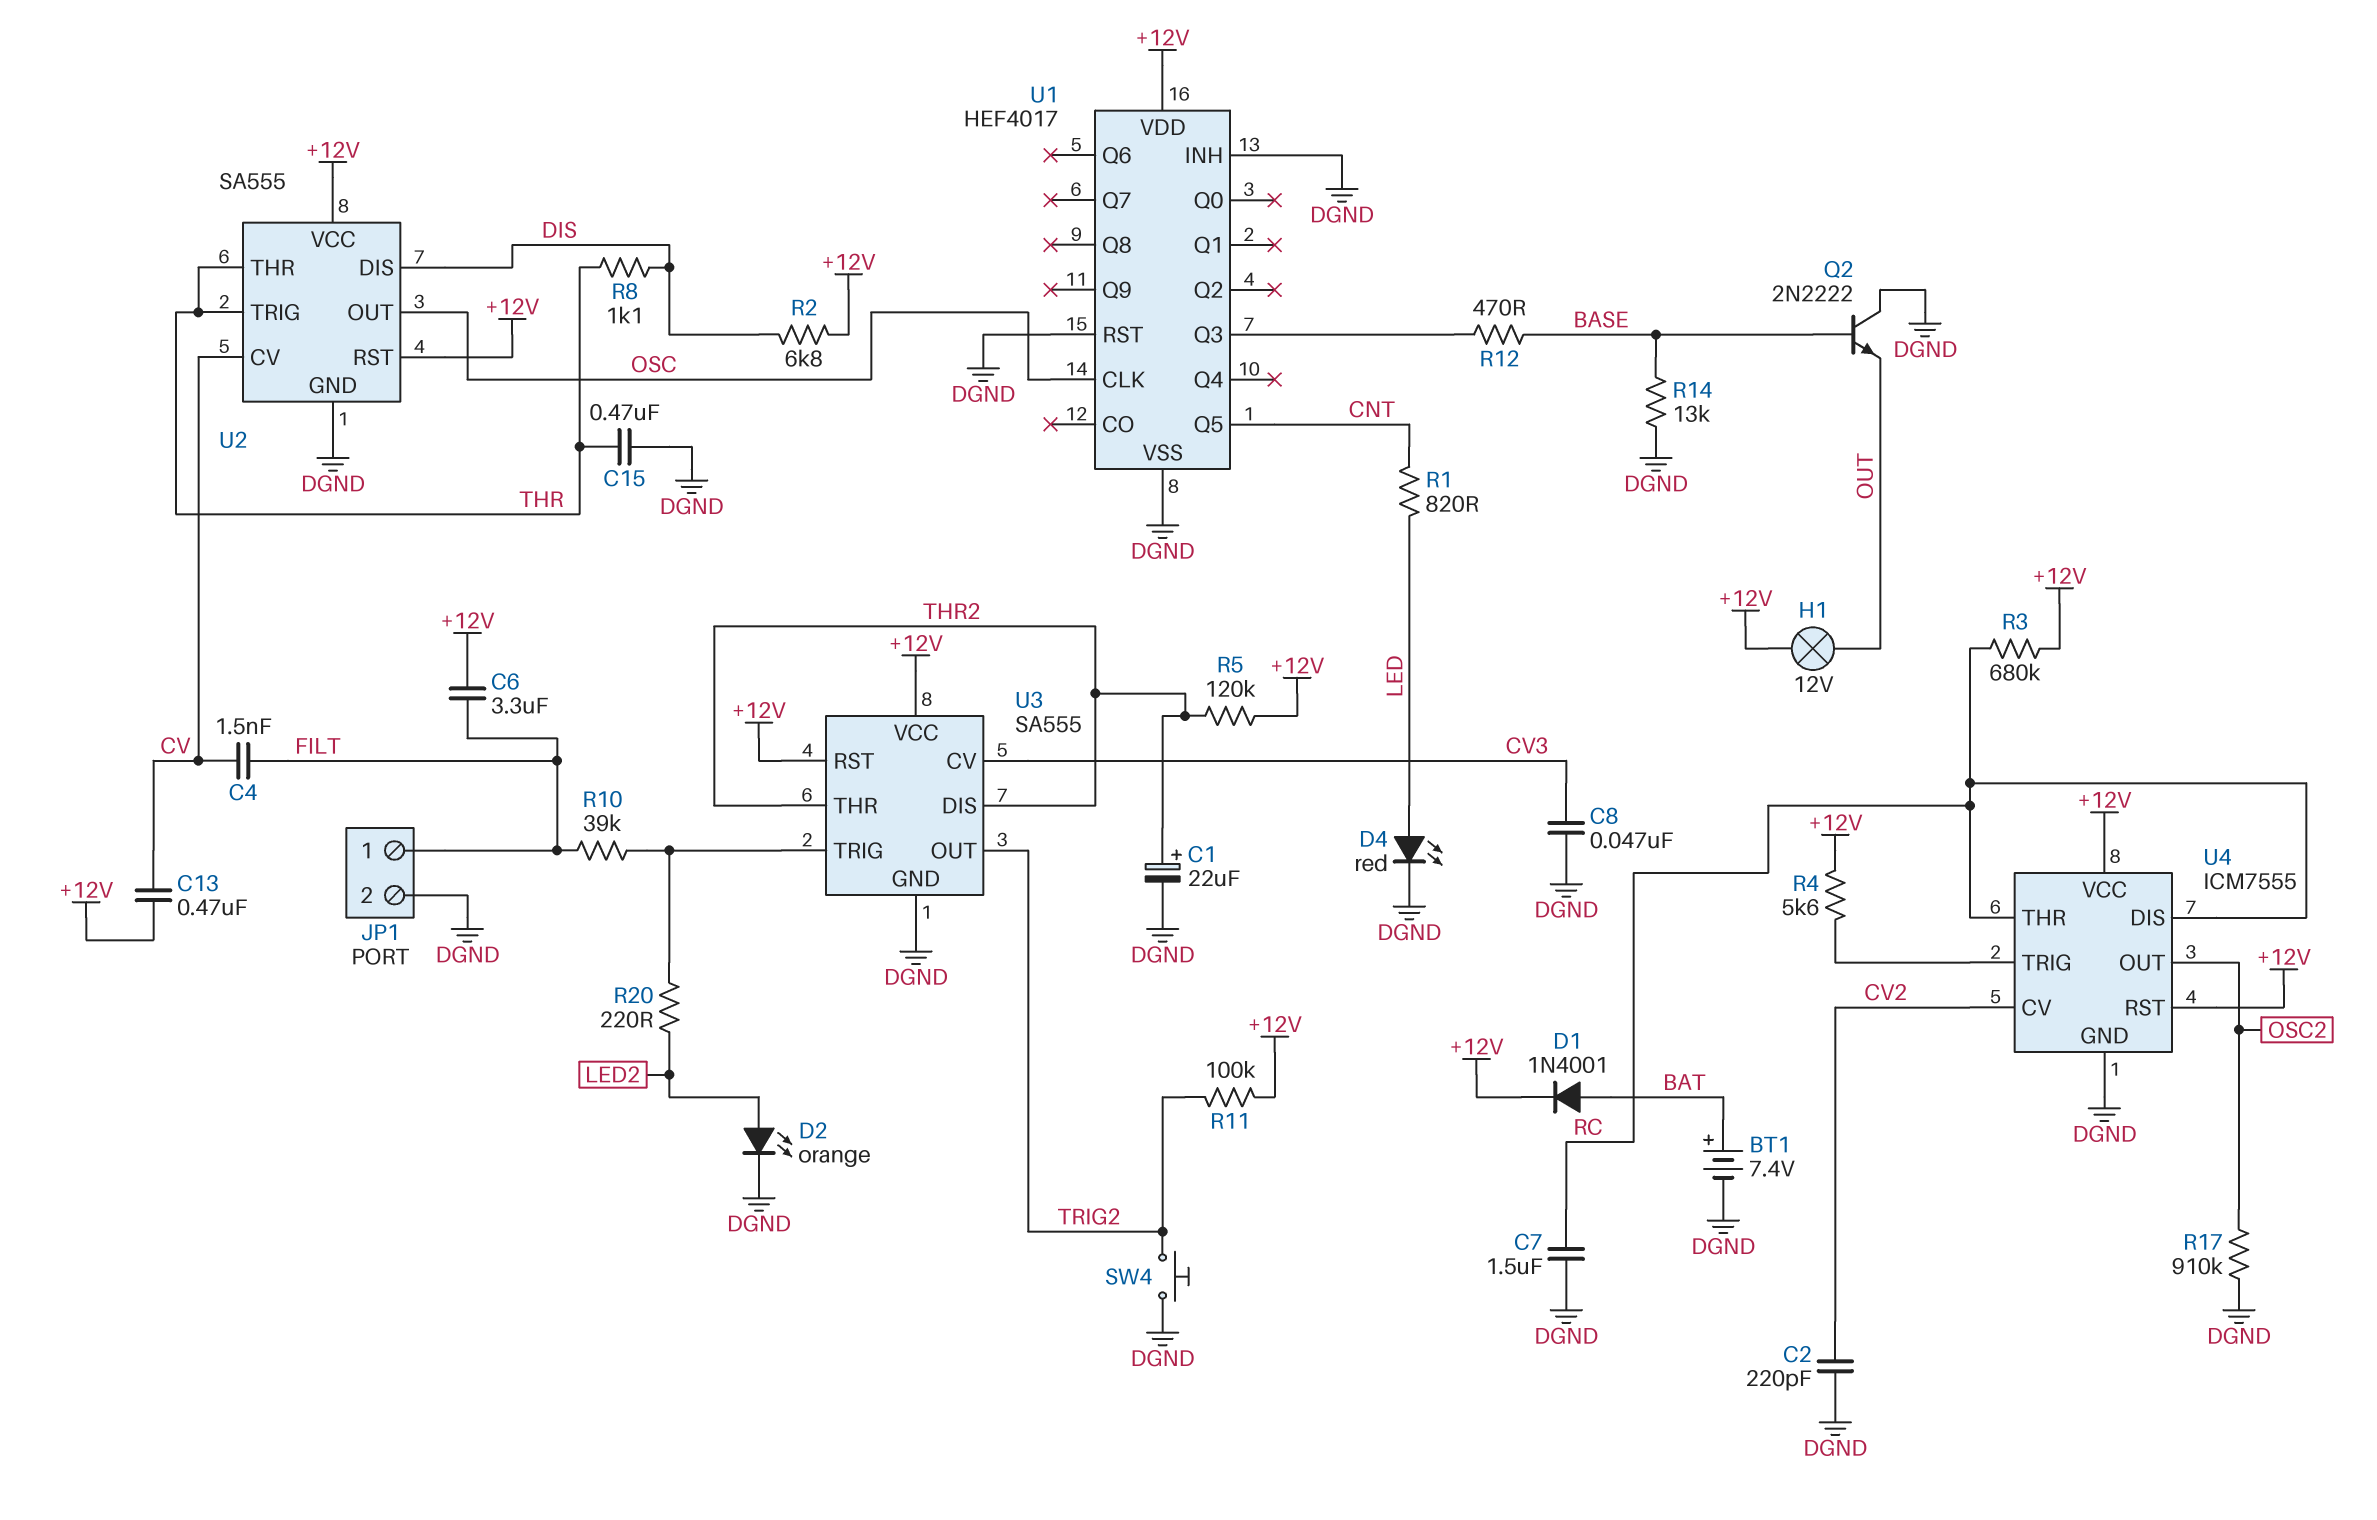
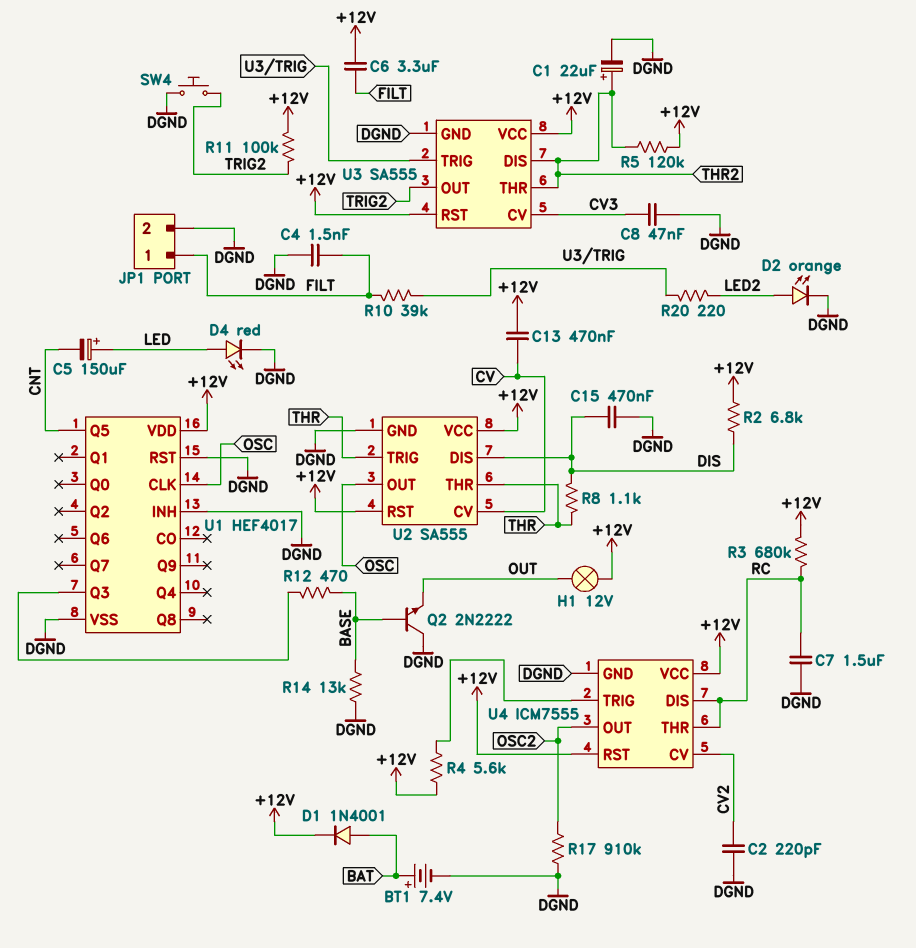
C4: 1.5nF (CV, FILT) -> 1.5nF (DGND, FILT)
C5: none -> 150uF (plus LED, minus CNT)
C15: 470nF (DGND, THR) -> 470nF (DGND, DIS)
R1: 820 (CNT, LED) -> none

